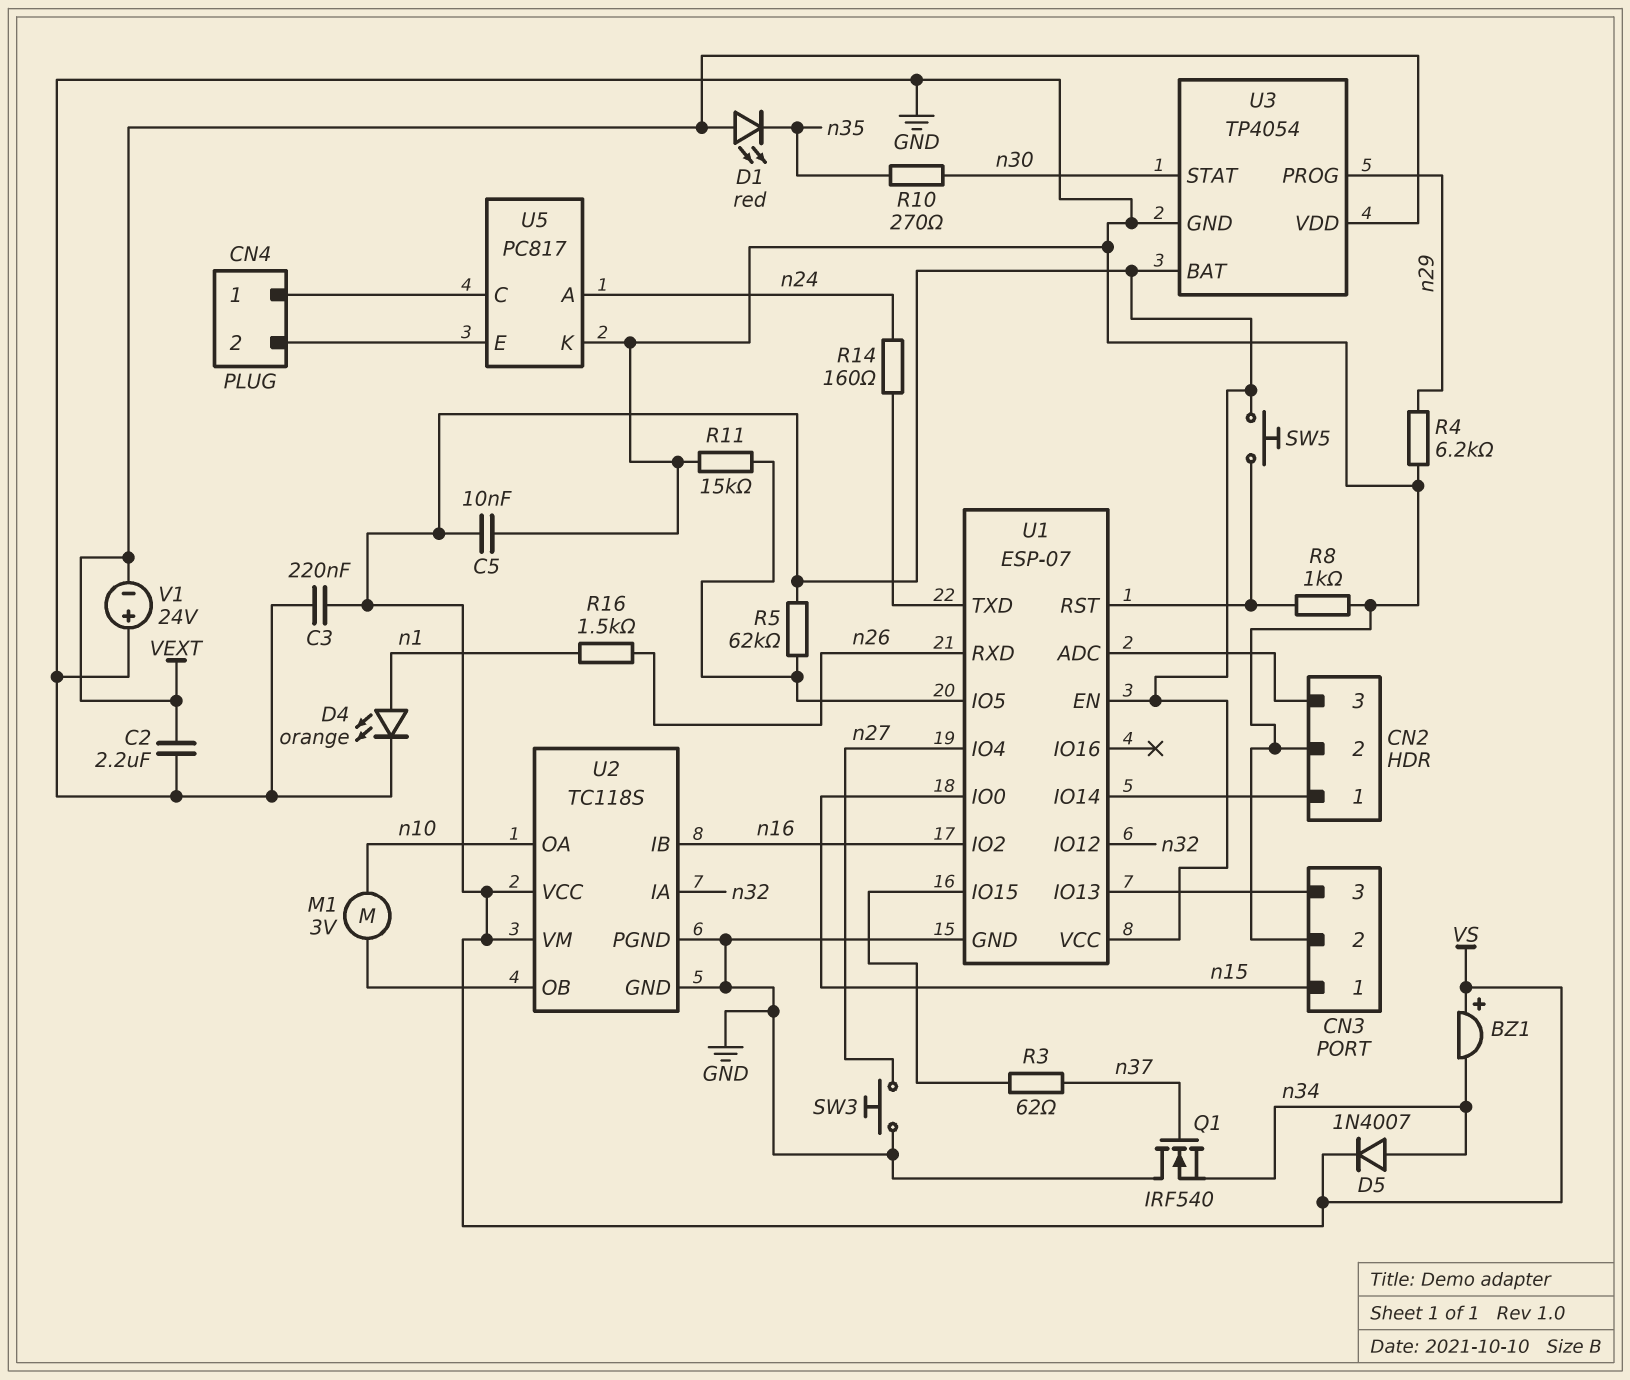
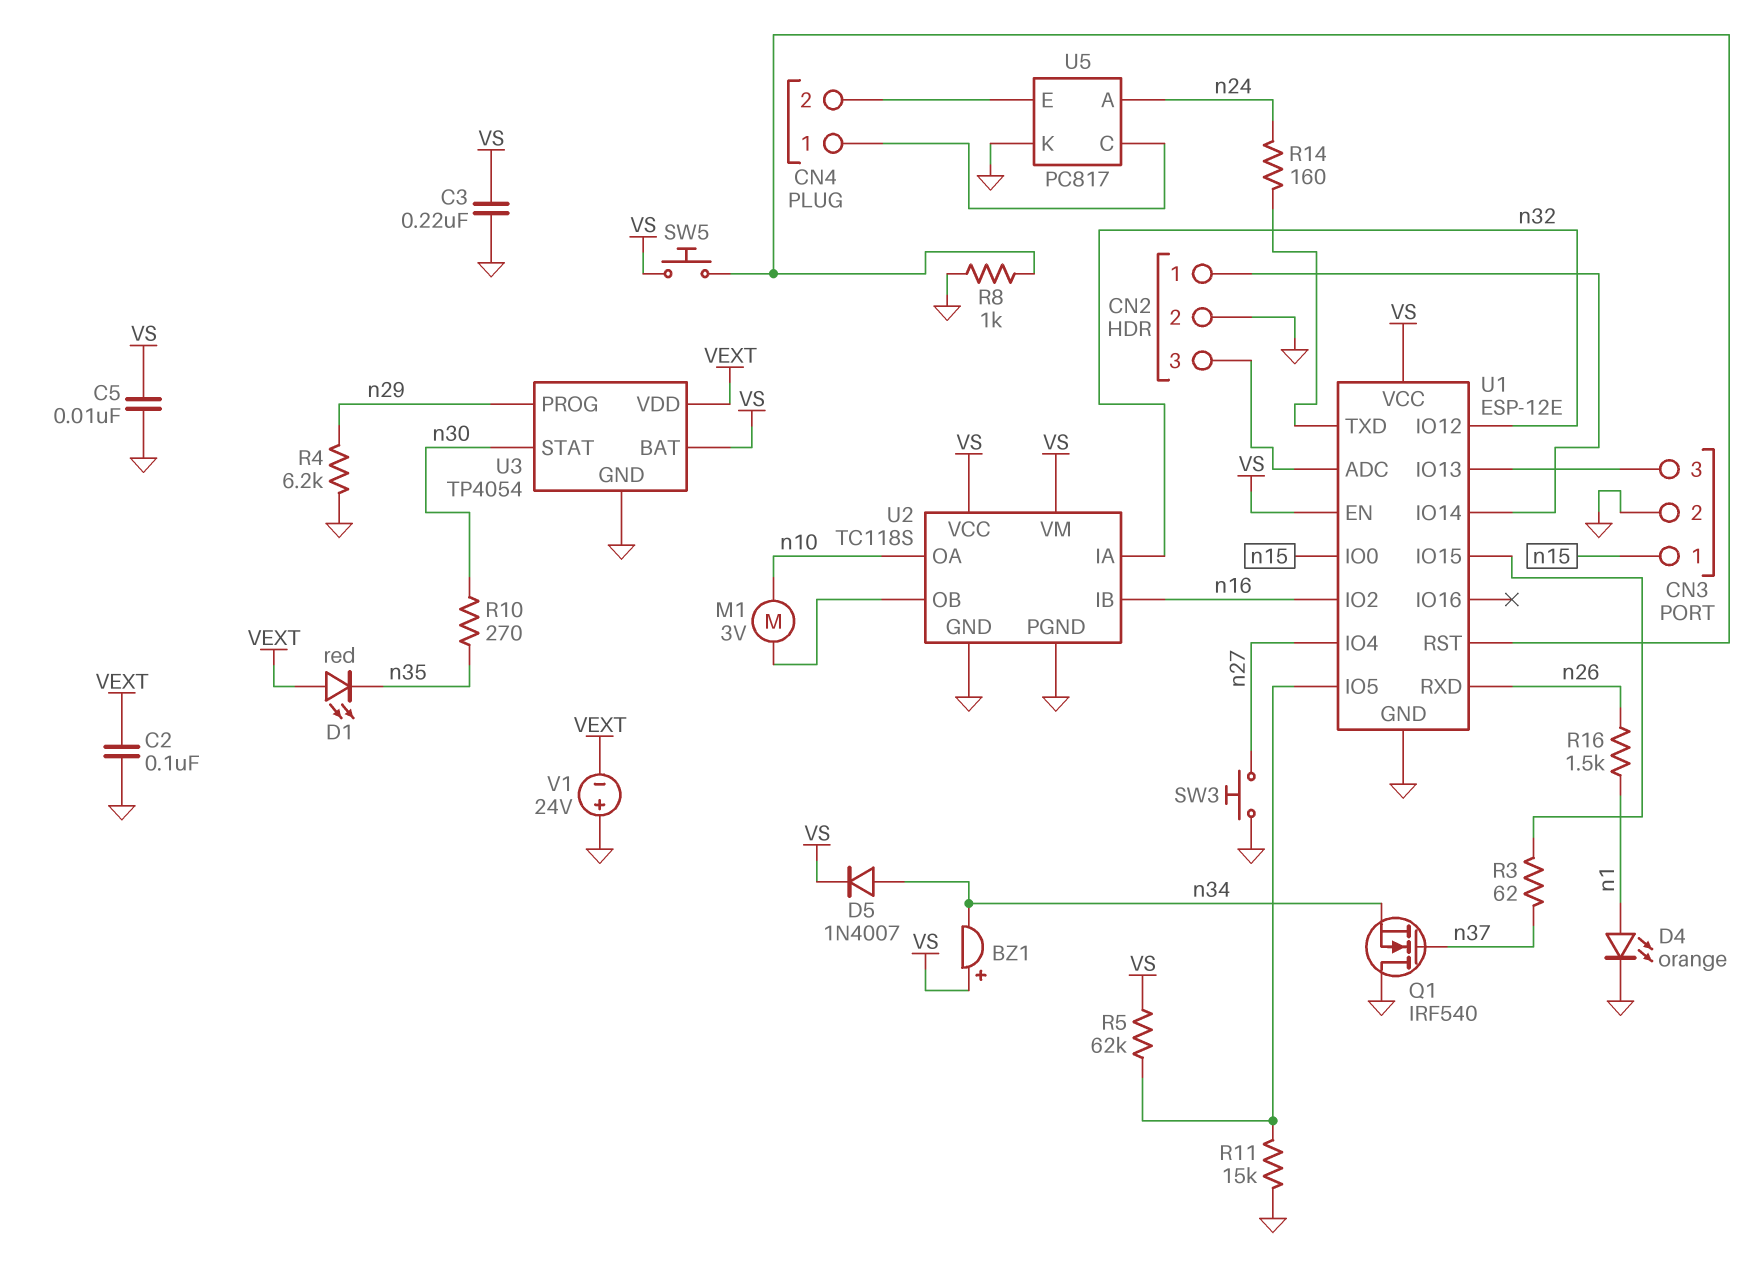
C2: 2.2uF (GND, VEXT) -> 100nF (GND, VEXT)
U1: ESP-07 -> ESP-12E

